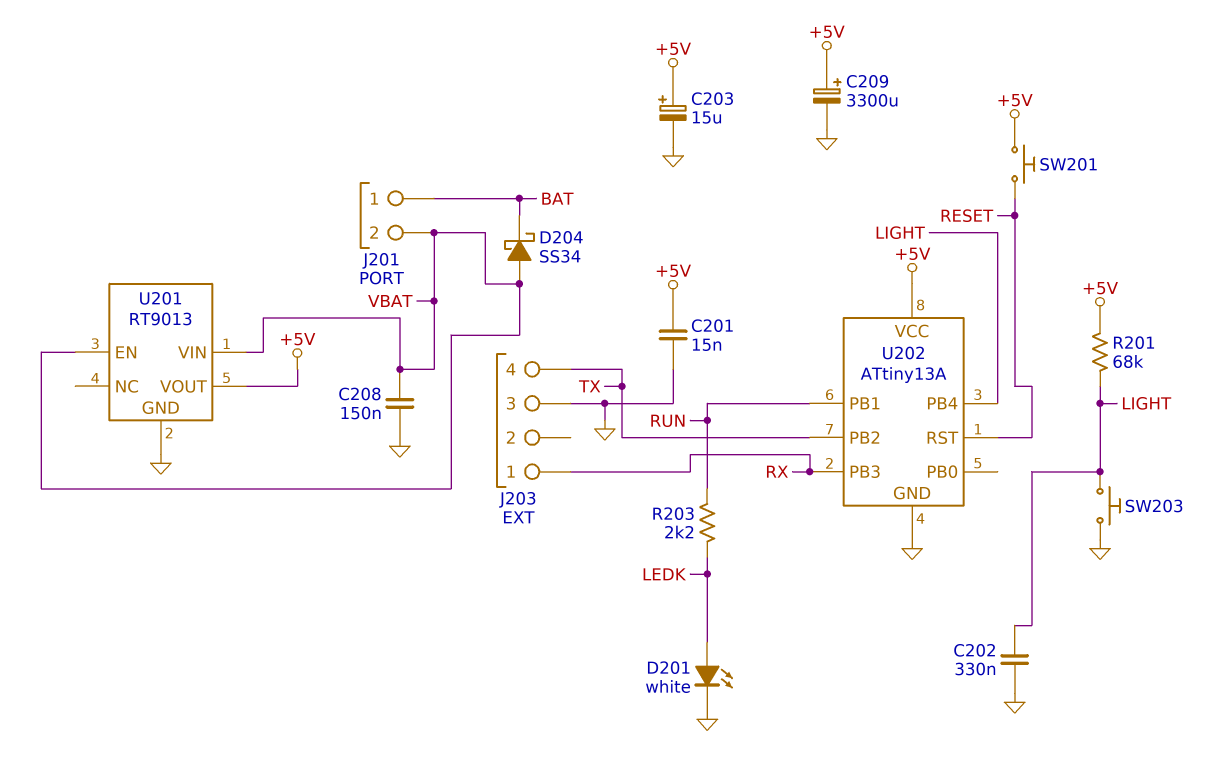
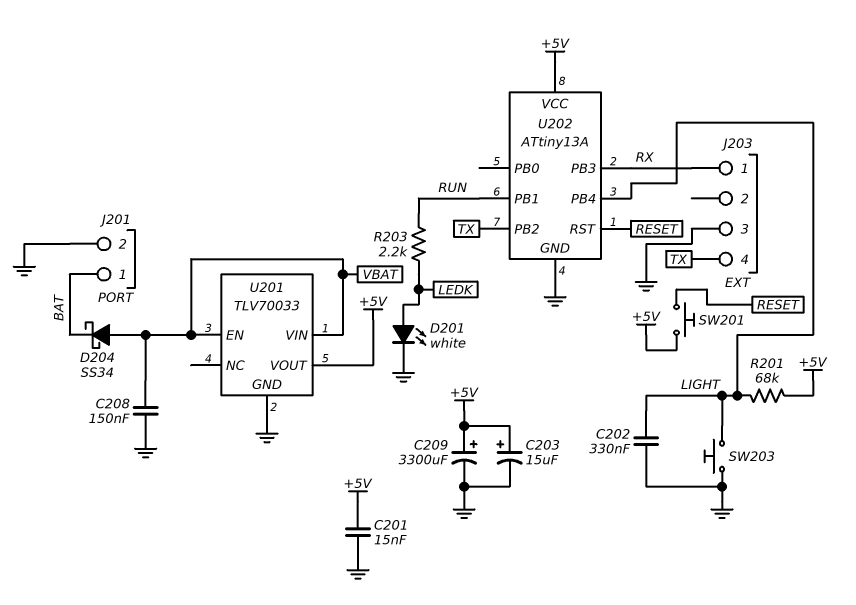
J201 pin 2: VBAT -> GND
U201: RT9013 -> TLV70033

